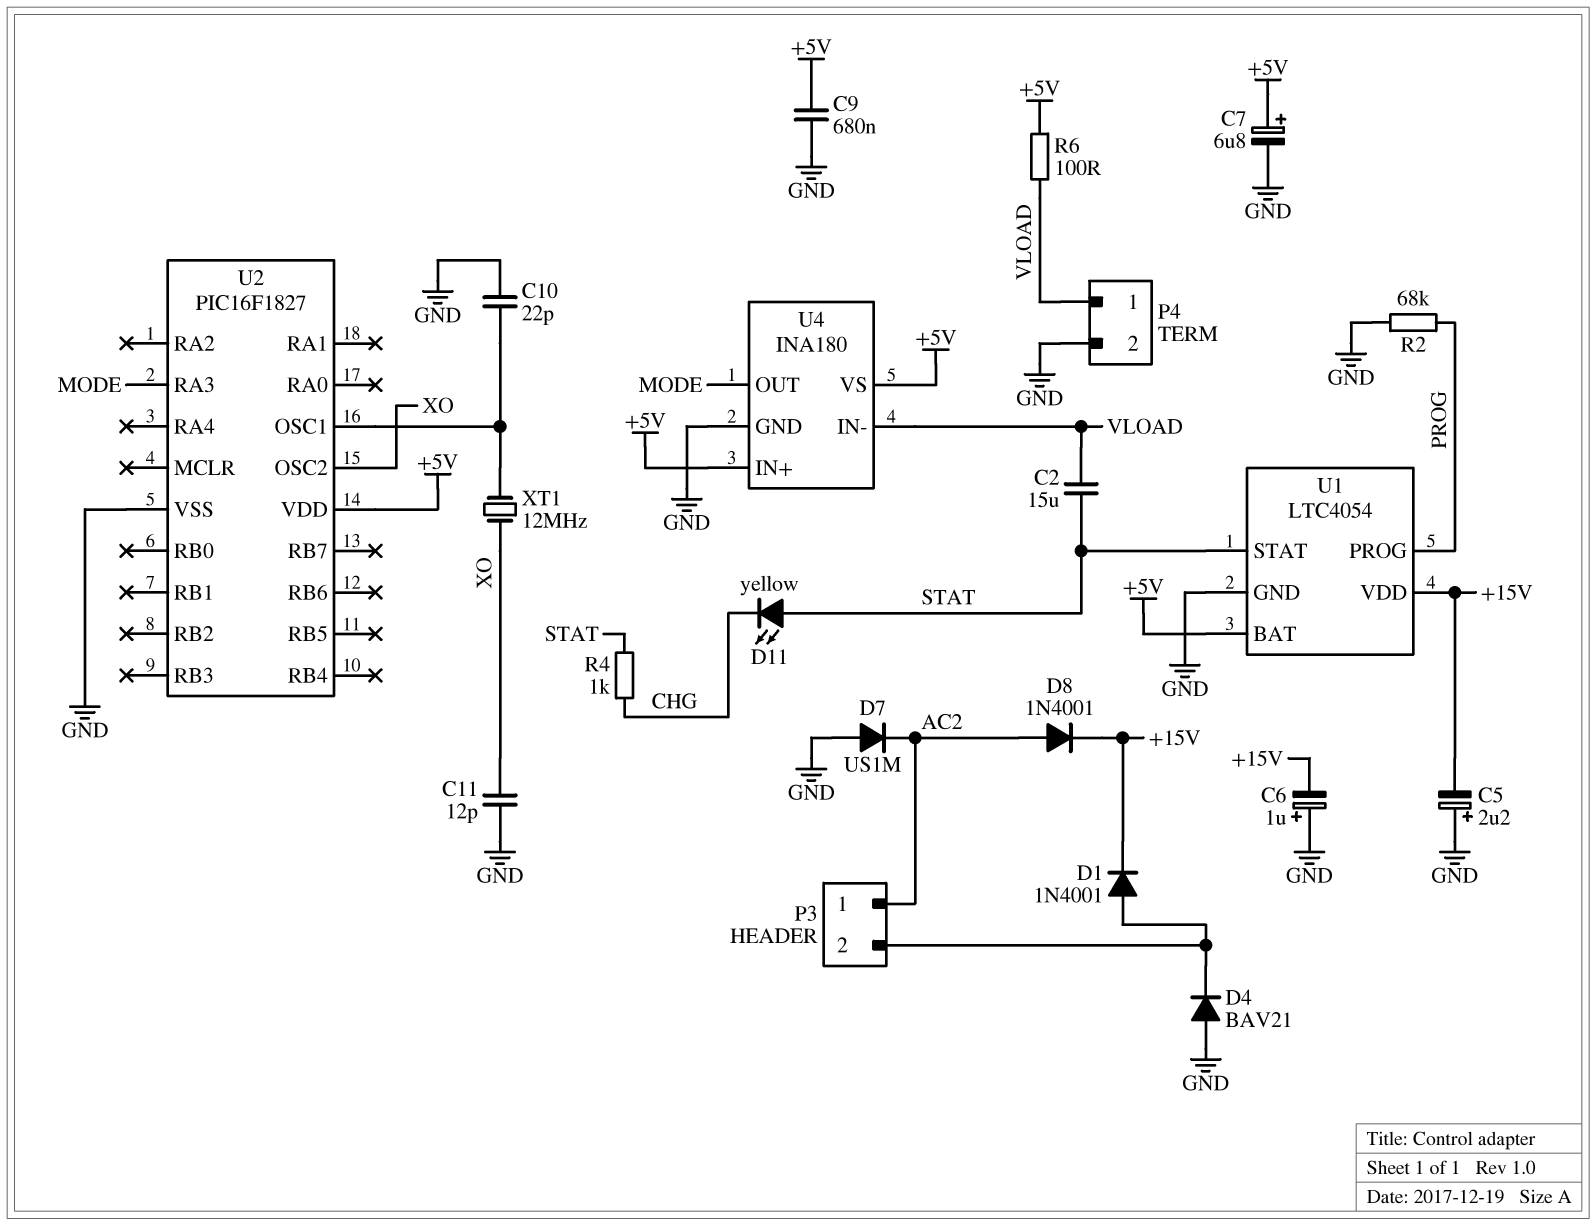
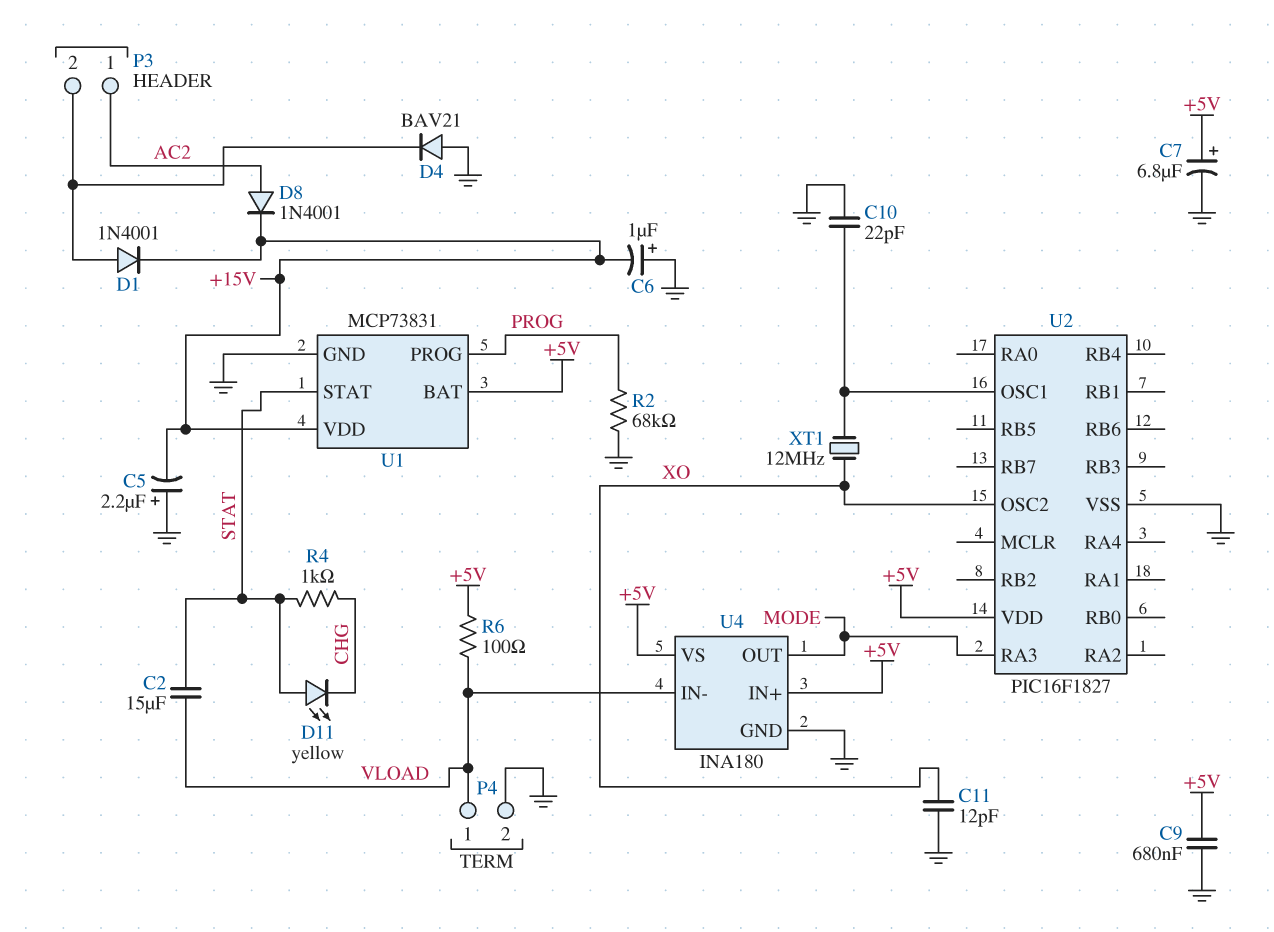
D7: diode US1M (A GND, K AC2) -> none
U1: LTC4054 -> MCP73831

